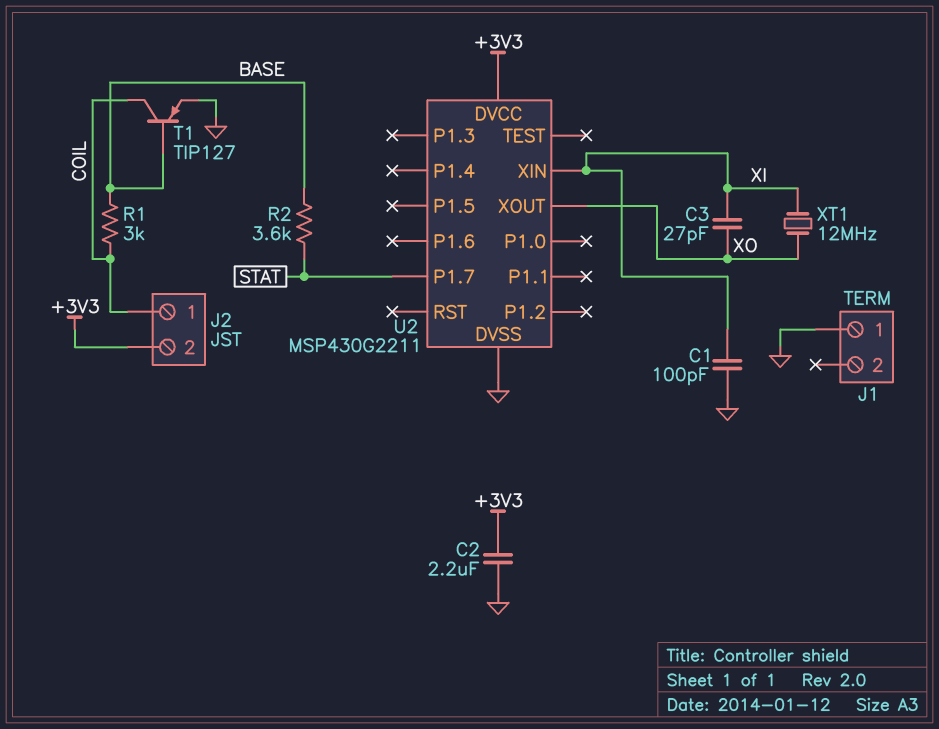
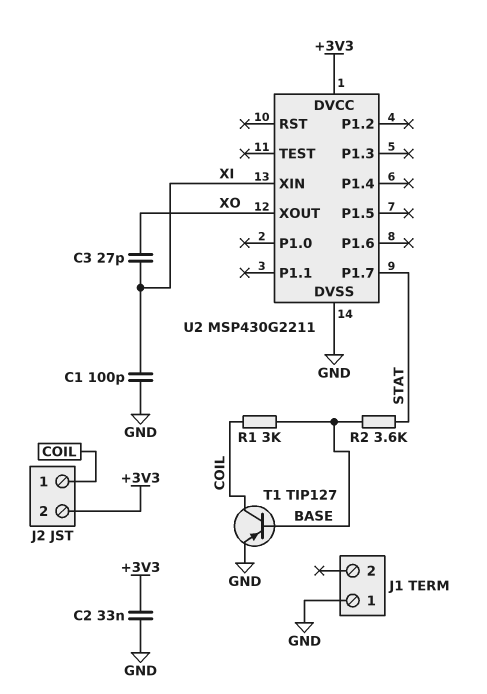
C2: 2.2uF (+3V3, GND) -> 33nF (+3V3, GND)
XT1: 12MHz (XI, XO) -> none

